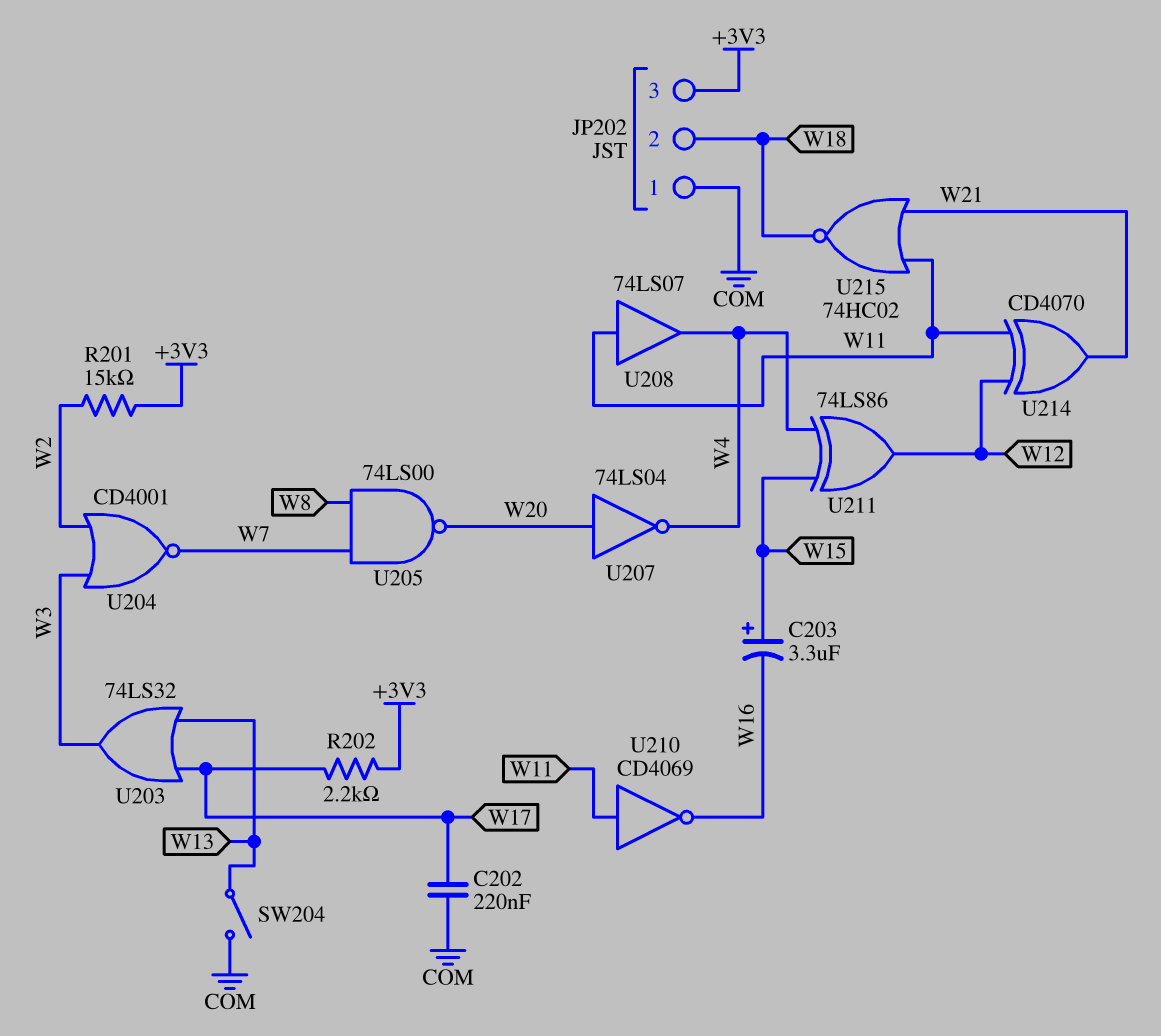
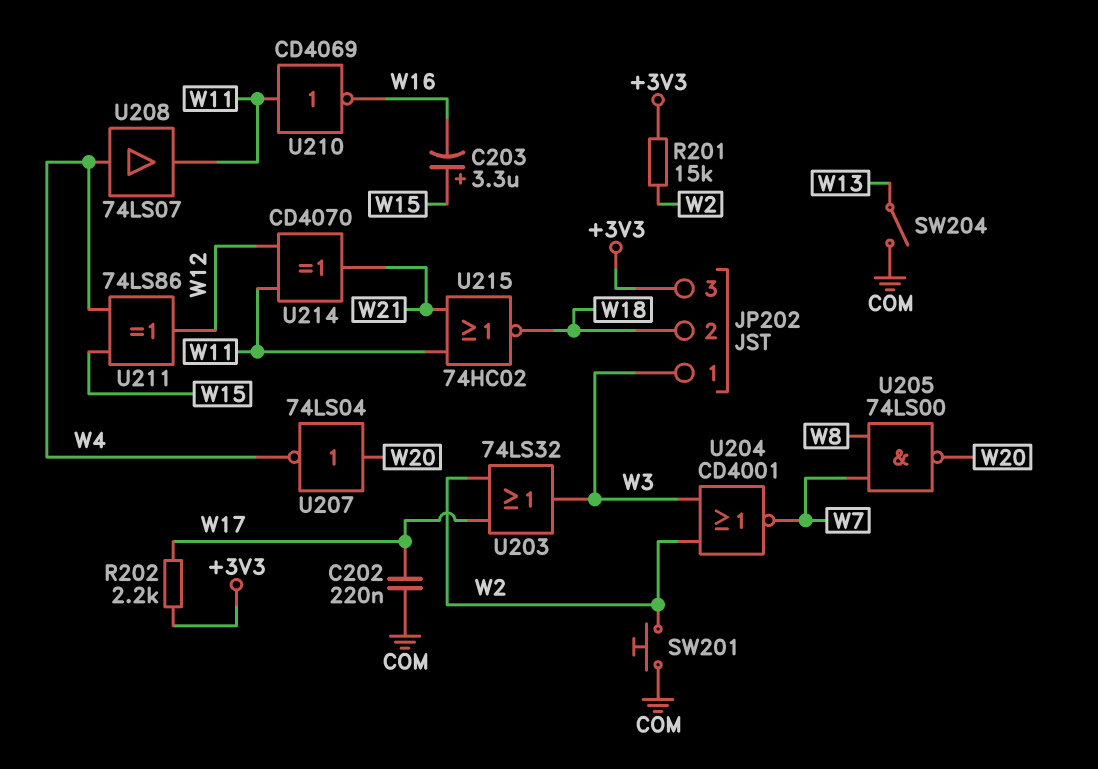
JP202 pin 1: COM -> W3
SW201: none -> button (COM, W2)
U203: OR 74LS32 (in W13, in W17, out W3) -> OR 74LS32 (in W2, in W17, out W3)
U208: buffer 74LS07 (in W11, out W4) -> buffer 74LS07 (in W4, out W11)

